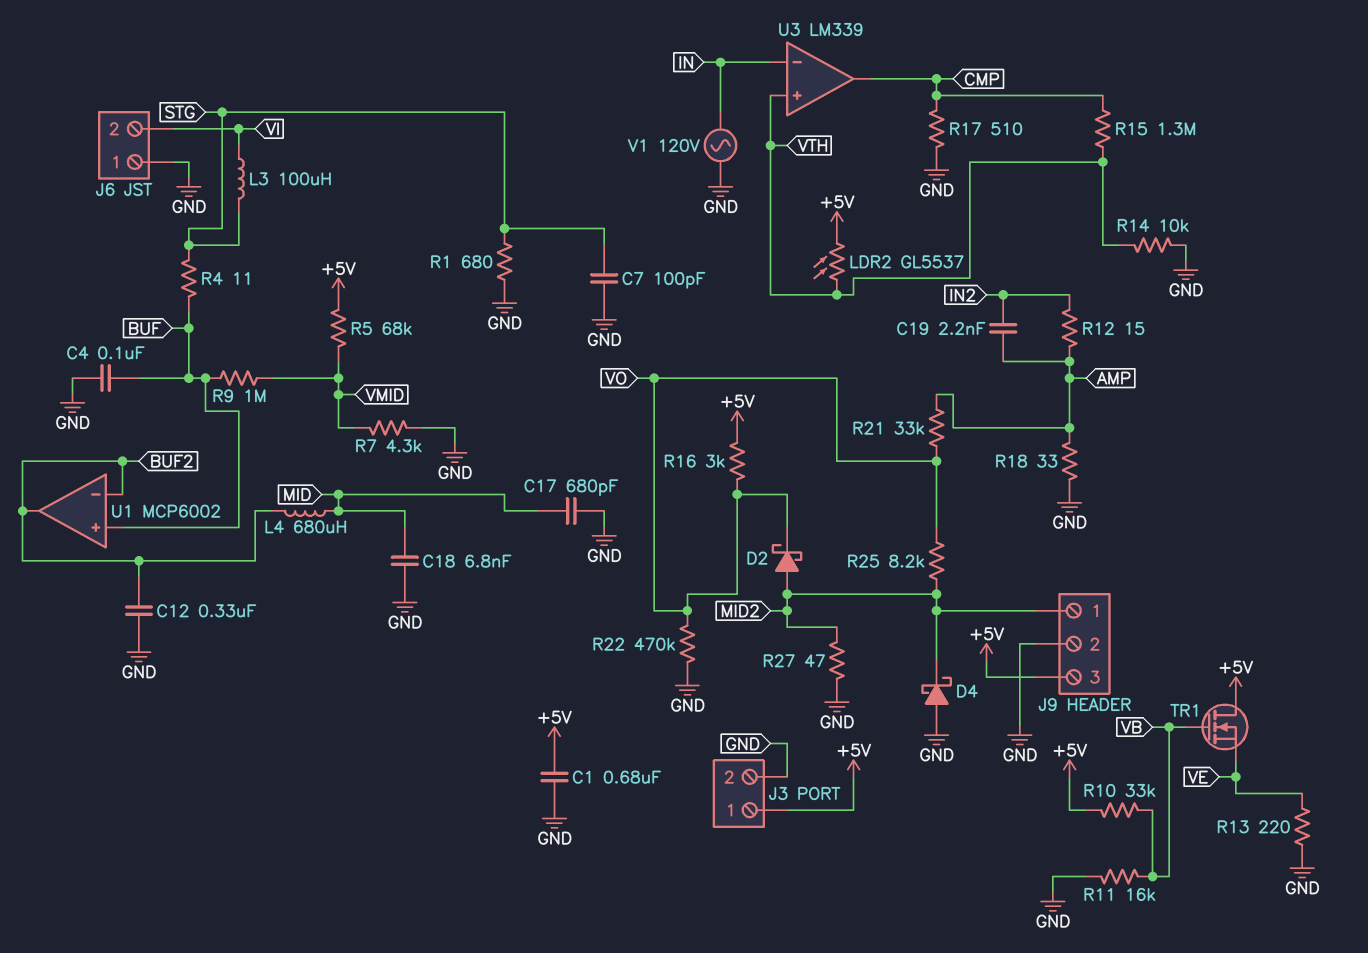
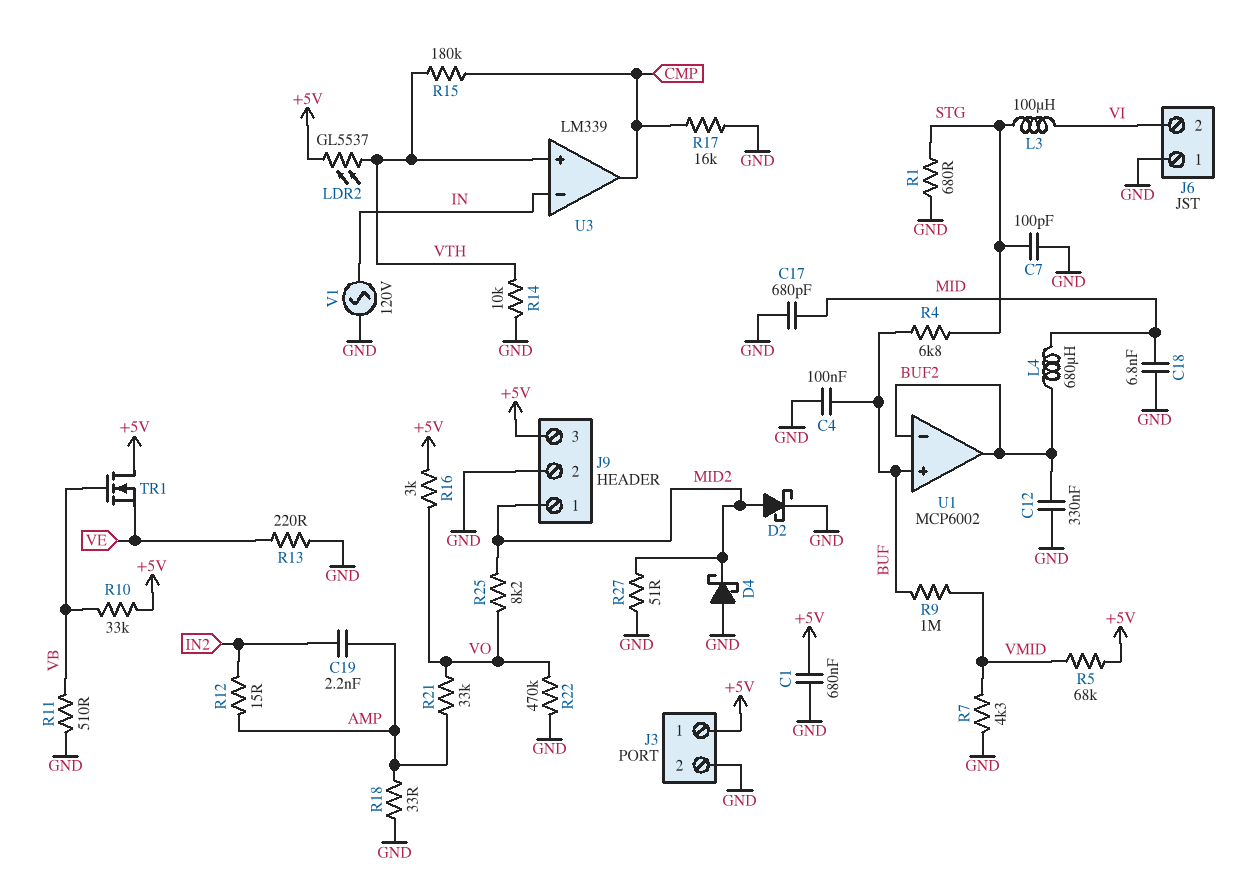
D2: schottky (A MID2, K VO) -> schottky (A MID2, K GND)
R4: 11 (BUF, STG) -> 6.8k (BUF, STG)
R11: 16k (GND, VB) -> 510 (GND, VB)
R15: 1.3M (CMP, VTH) -> 180k (CMP, VTH)
R17: 510 (CMP, GND) -> 16k (CMP, GND)
R27: 47 (GND, MID2) -> 51 (GND, MID2)

